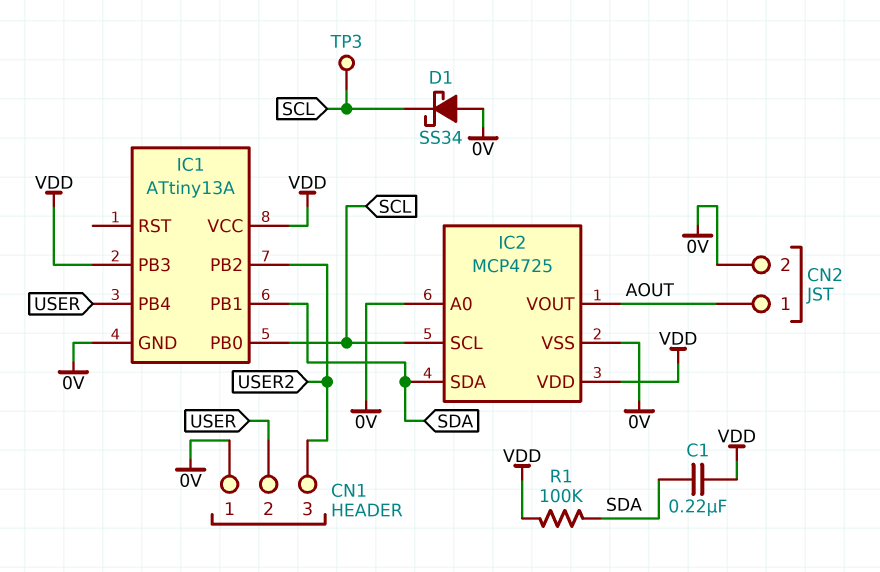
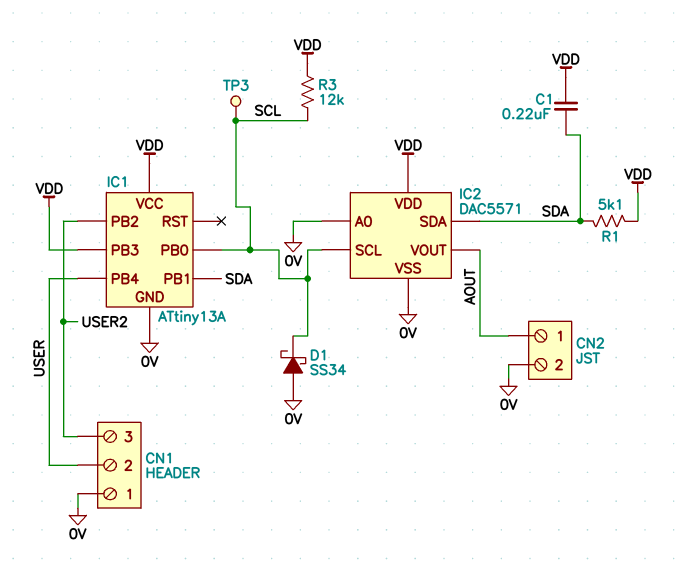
IC2: MCP4725 -> DAC5571
R1: 100k (SDA, VDD) -> 5.1k (SDA, VDD)
R3: none -> 12k (SCL, VDD)

